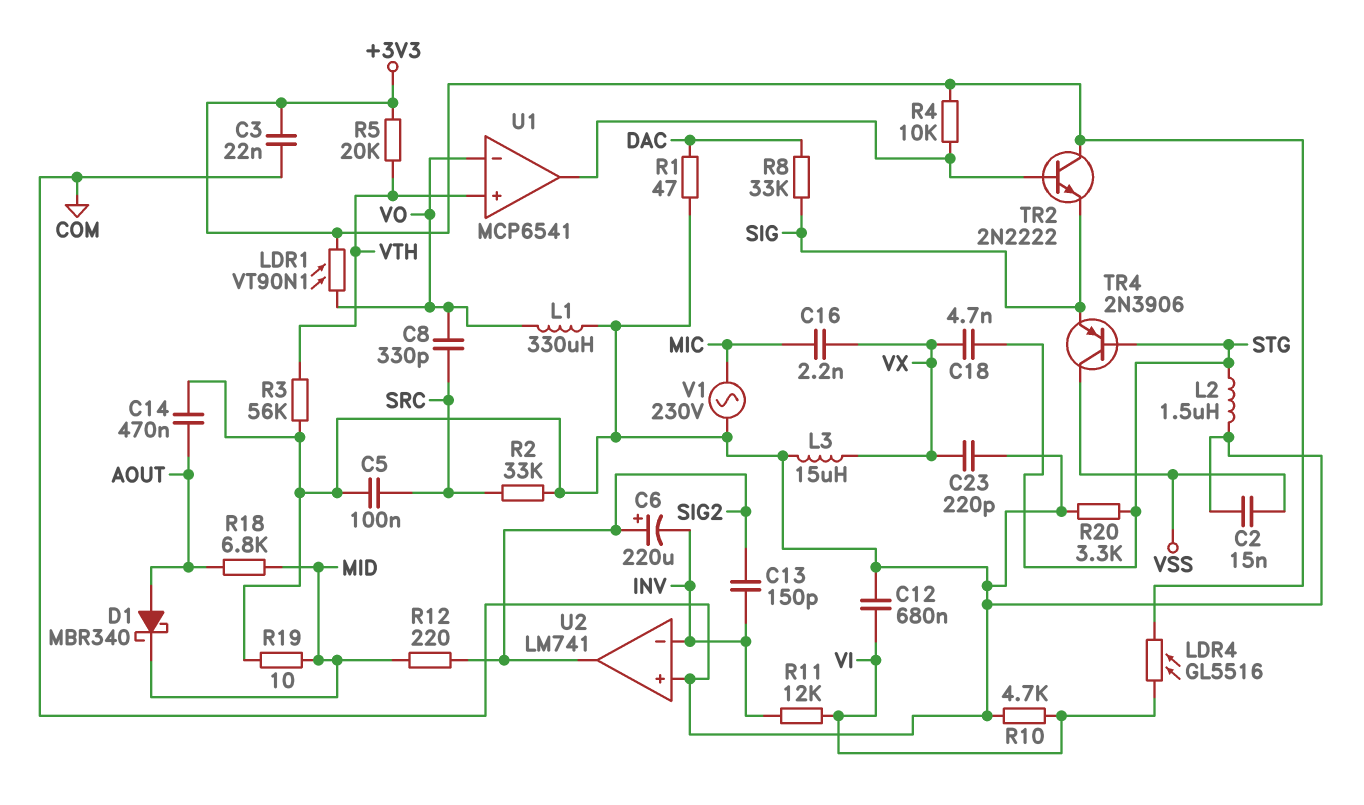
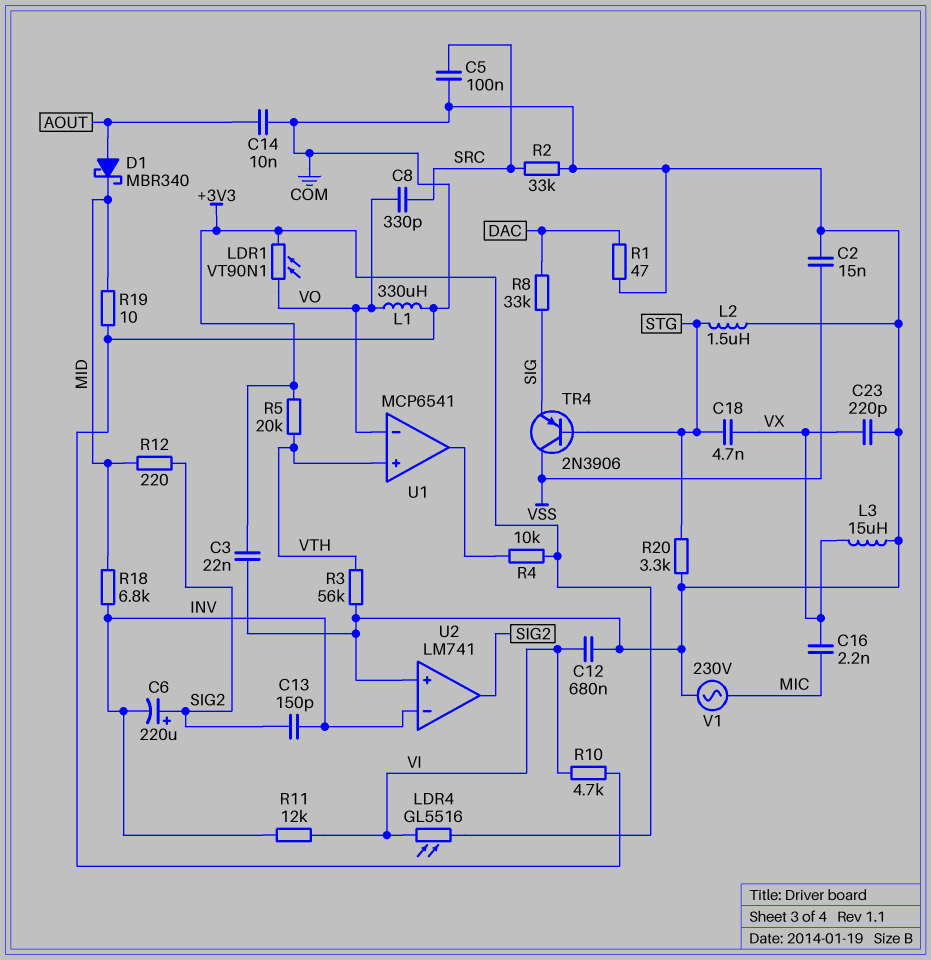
C14: 470nF (AOUT, COM) -> 10nF (AOUT, COM)
R18: 6.8k (AOUT, MID) -> 6.8k (INV, MID)
TR2: NPN 2N2222 (B U1/out, C +3V3, E SIG) -> none

